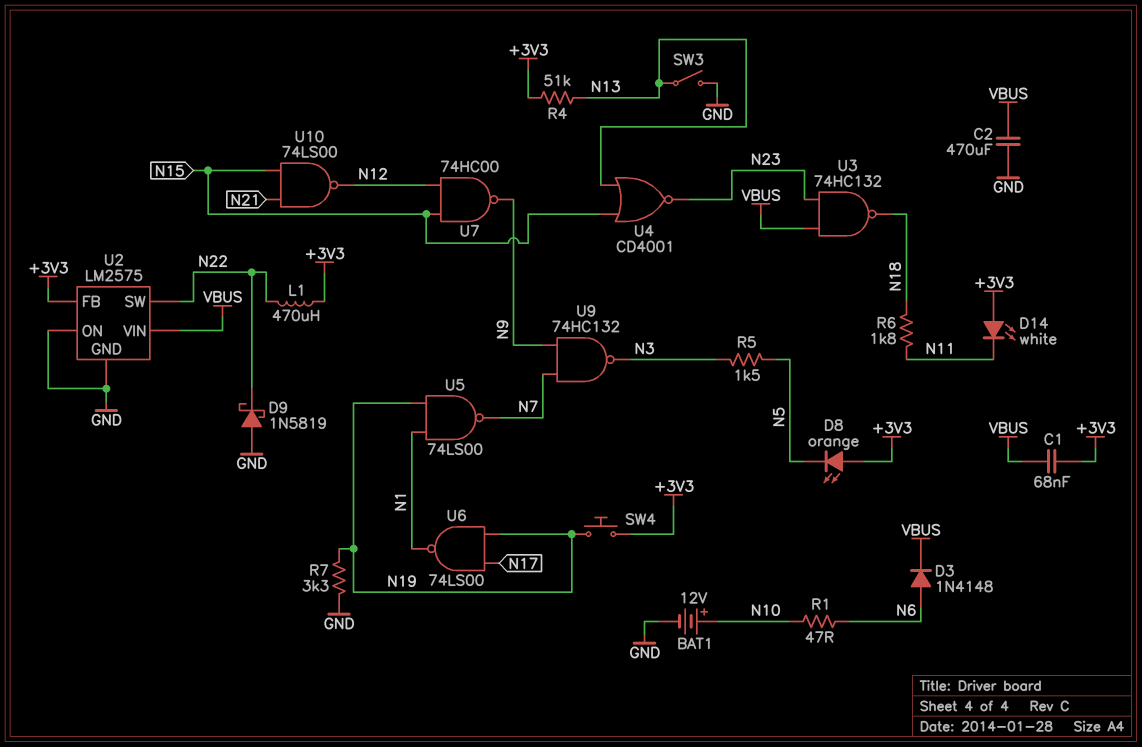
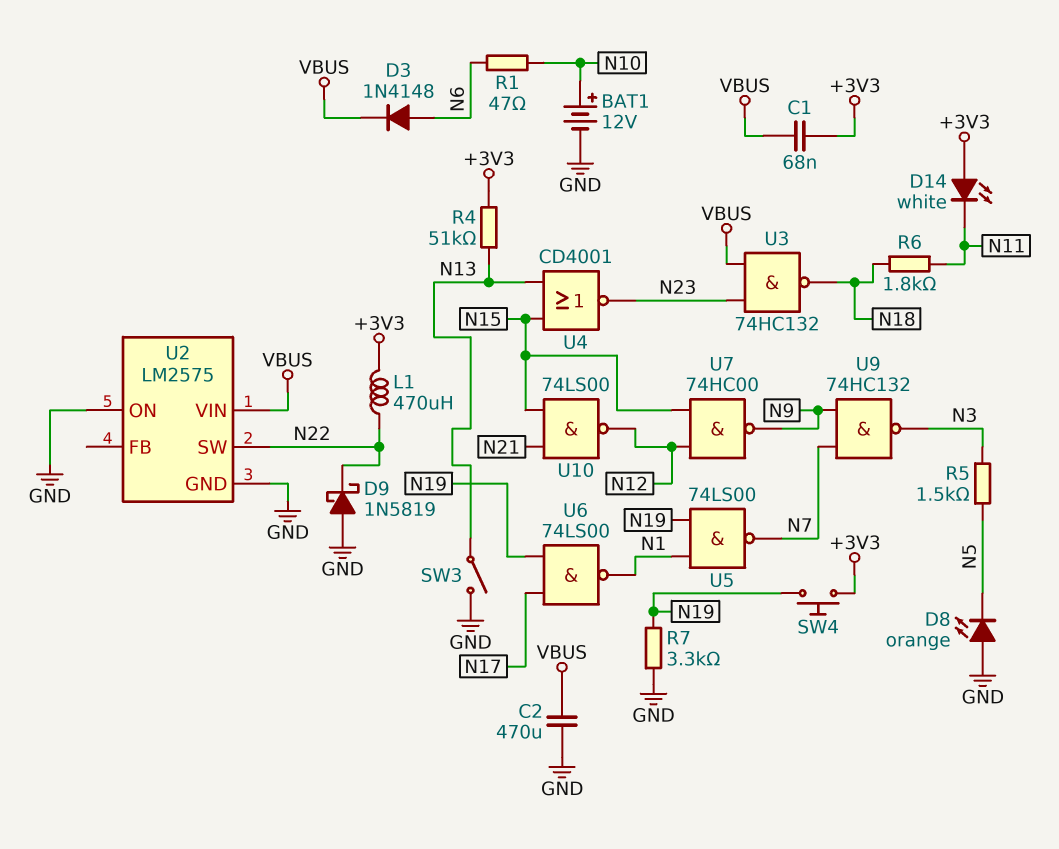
D8: LED orange (A +3V3, K N5) -> LED orange (A GND, K N5)
U2 pin FB: +3V3 -> none

